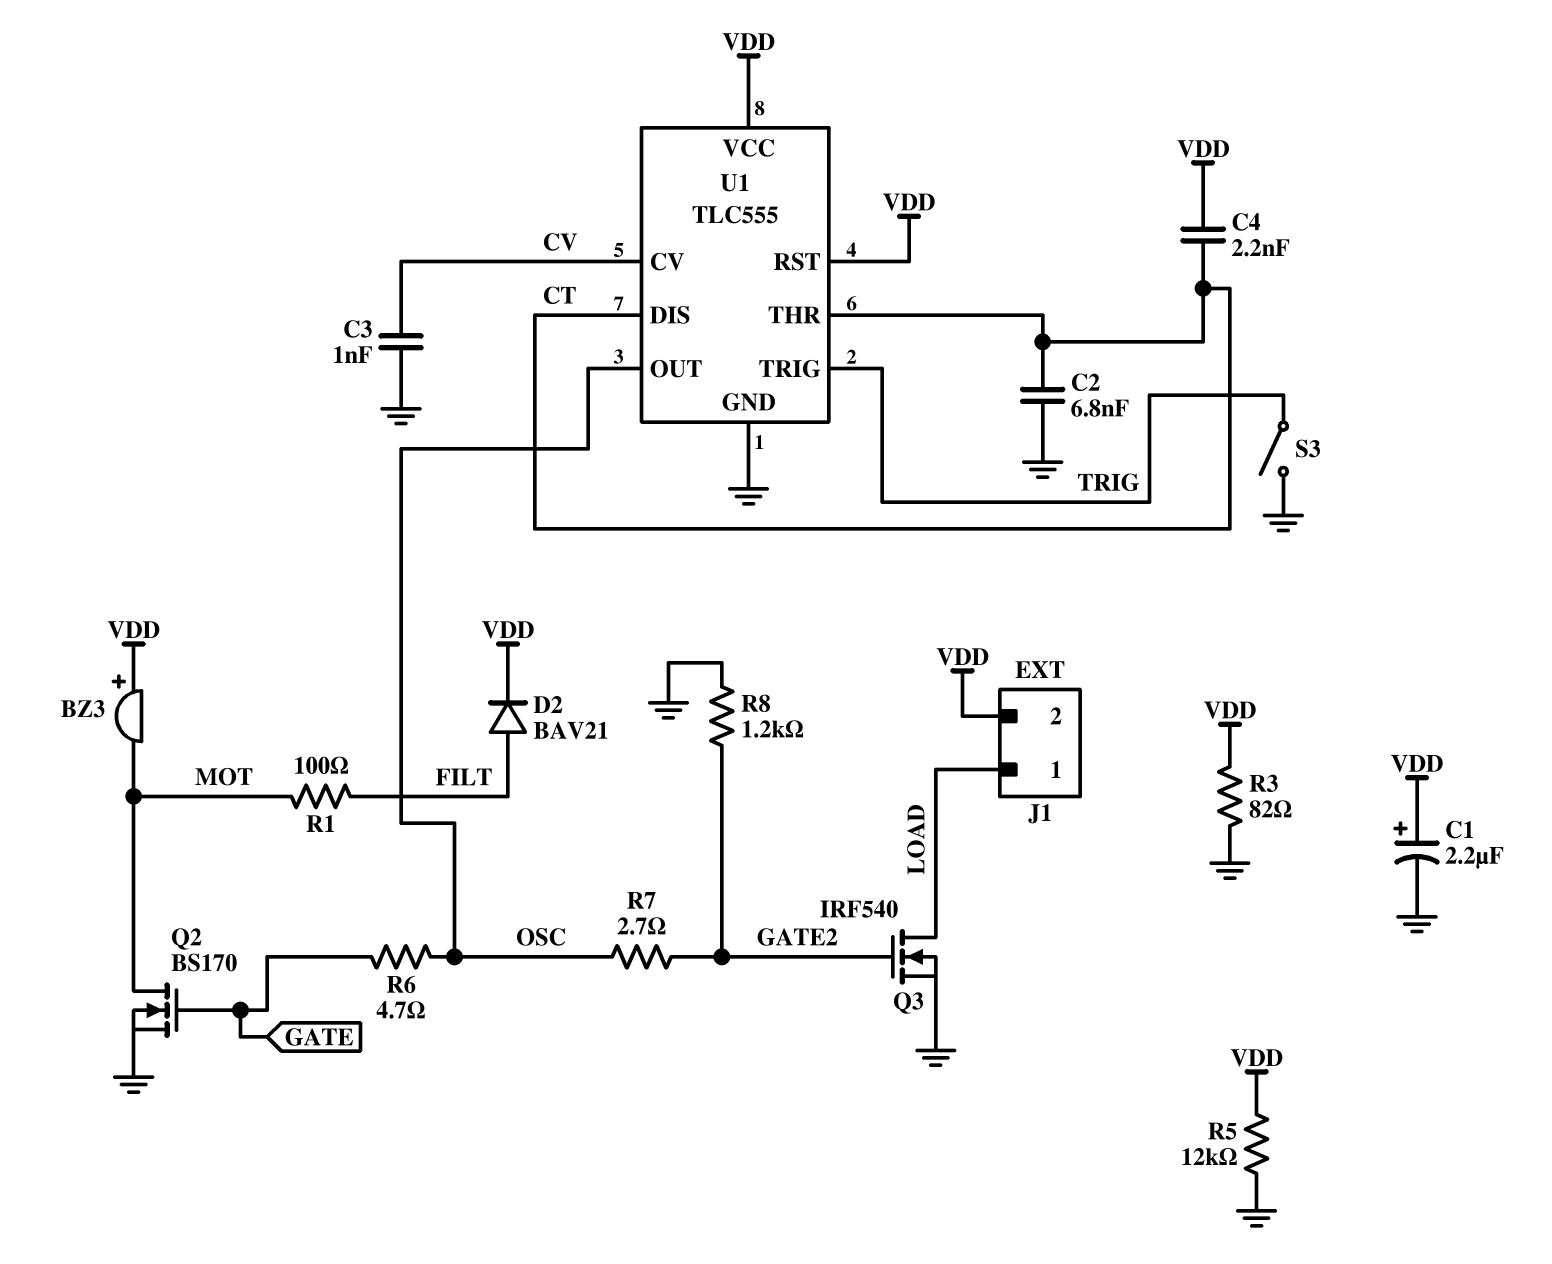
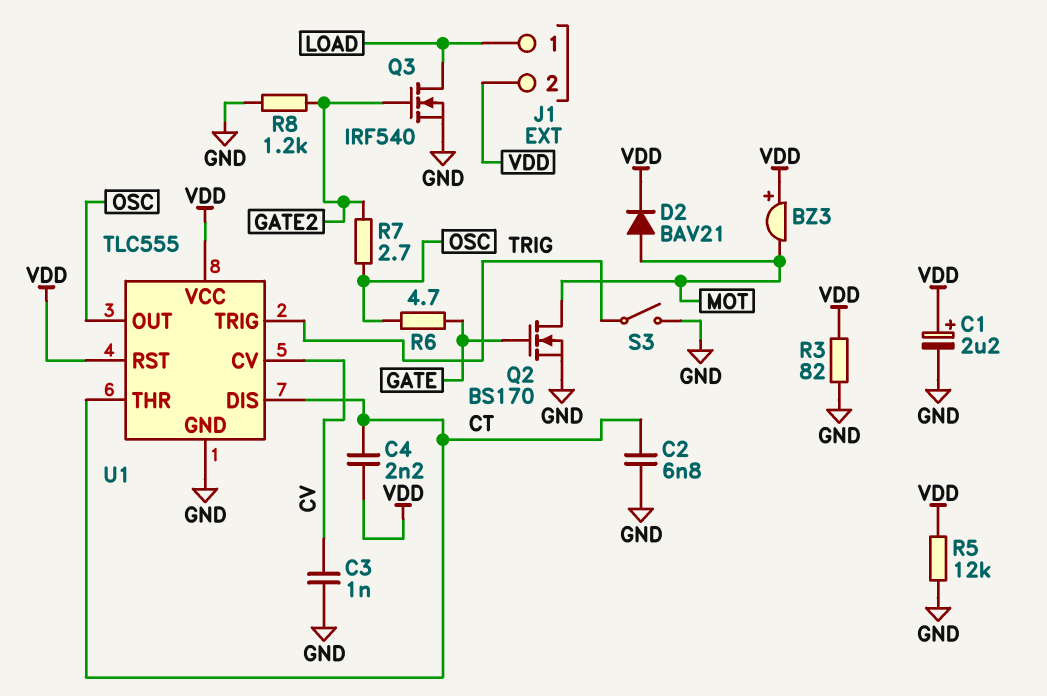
D2: diode BAV21 (A FILT, K VDD) -> diode BAV21 (A MOT, K VDD)
R1: 100 (FILT, MOT) -> none

